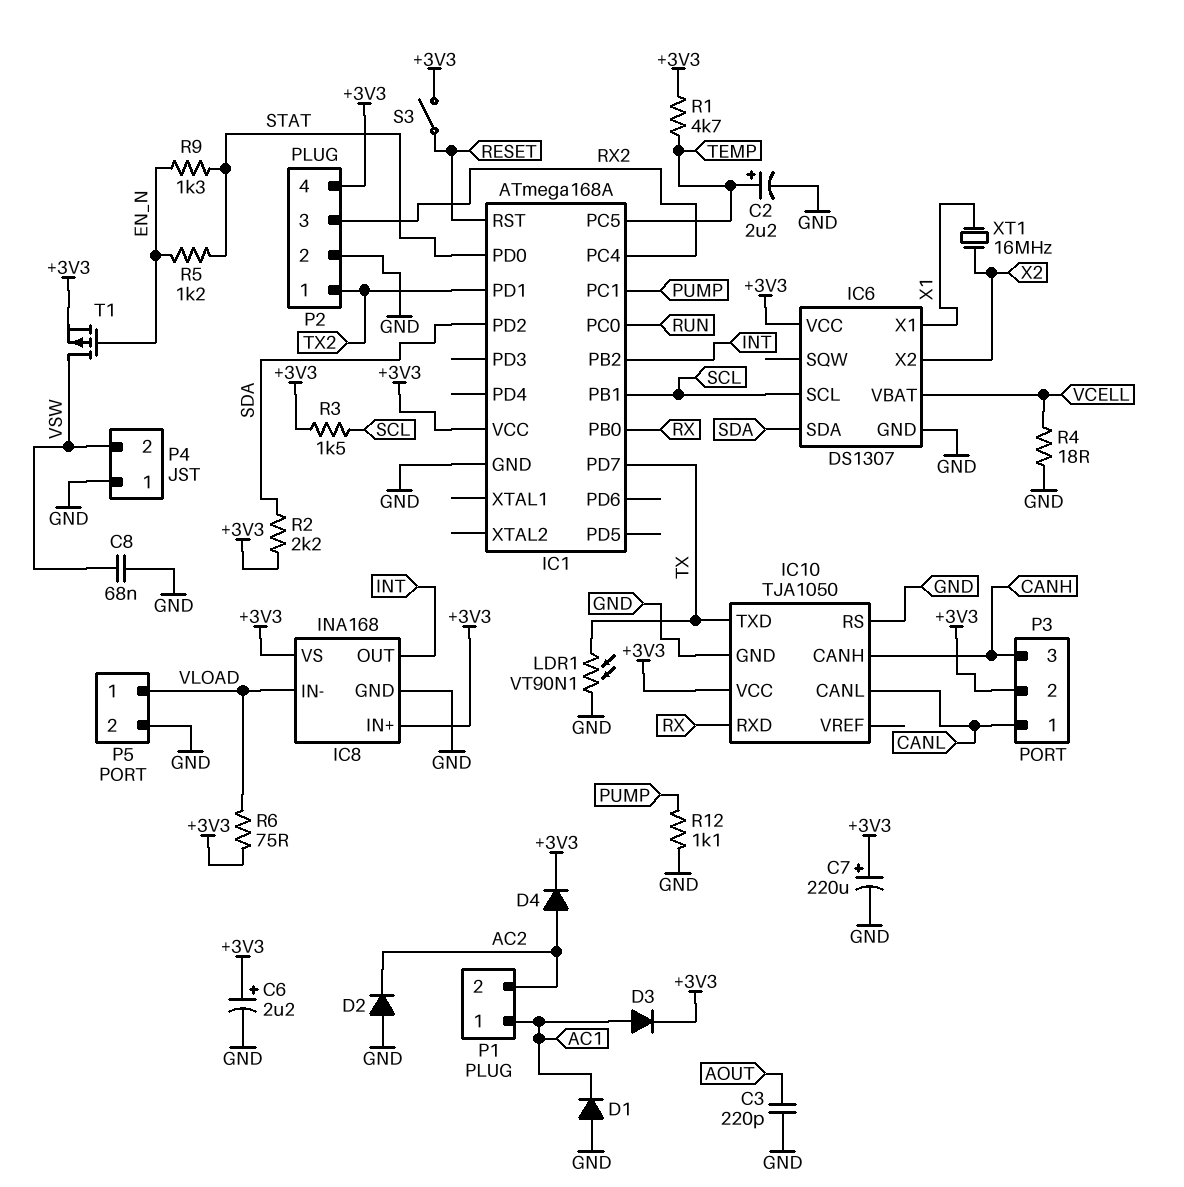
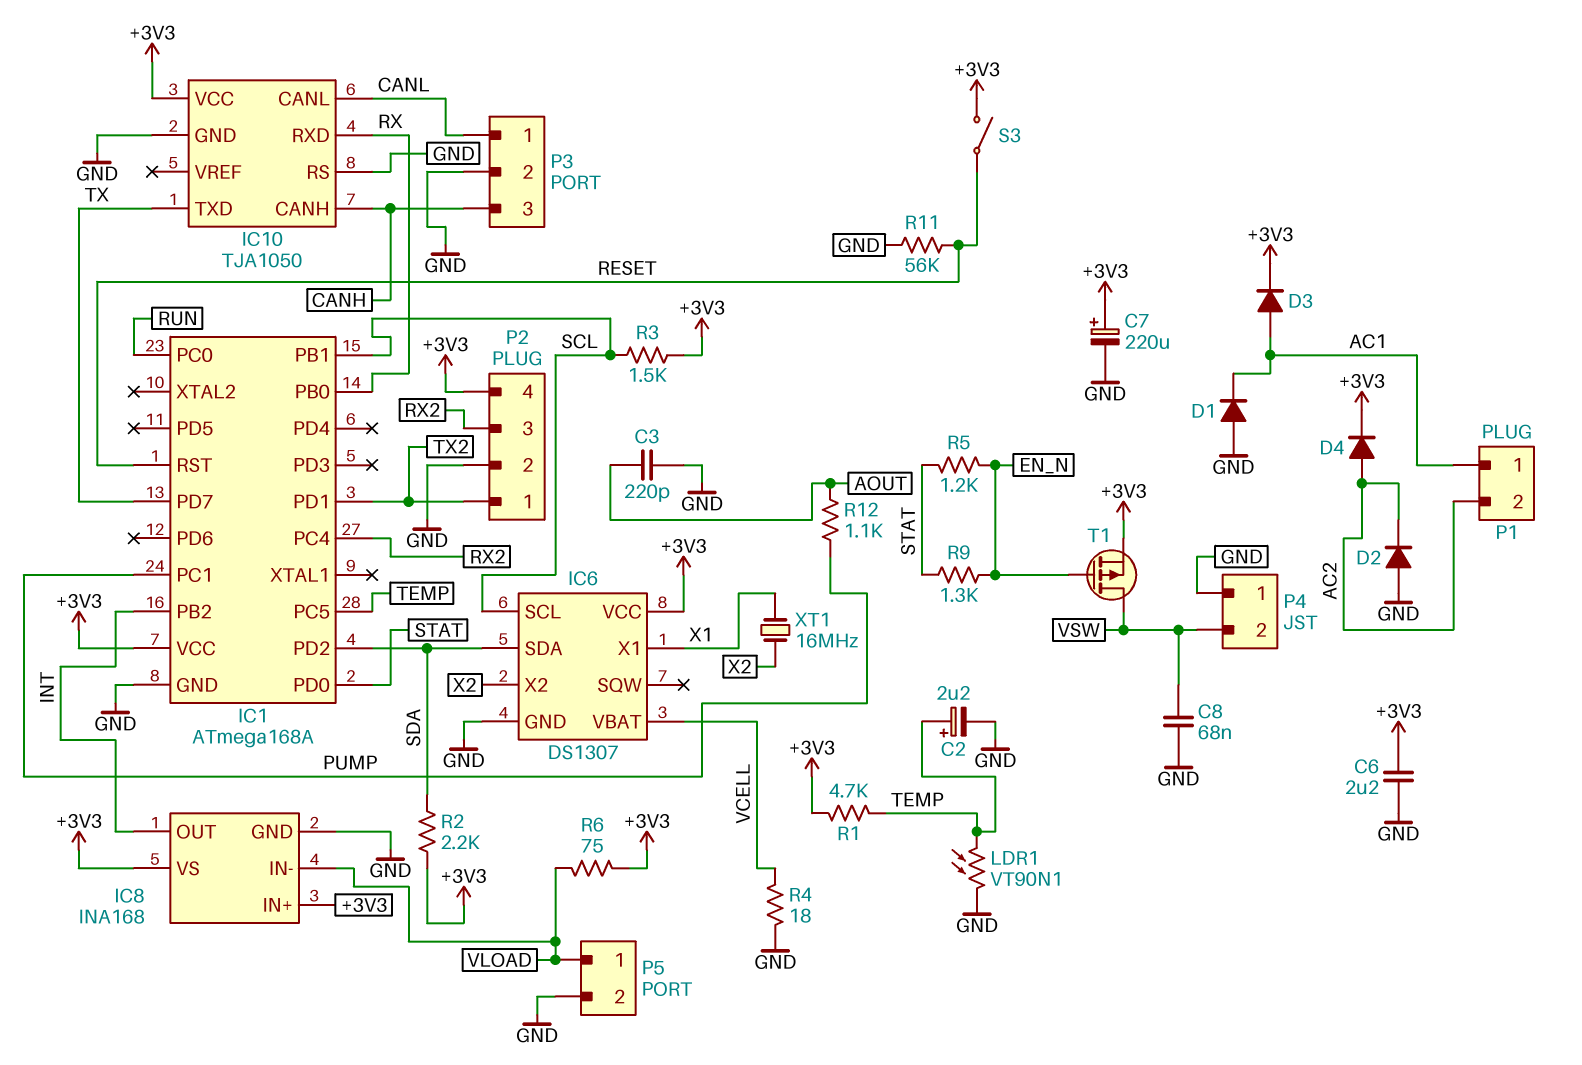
C6: 2.2uF (plus +3V3, minus GND) -> 2.2uF (+3V3, GND)
LDR1: VT90N1 (GND, TX) -> VT90N1 (GND, TEMP)
P3 pin 2: +3V3 -> GND
R11: none -> 56k (GND, RESET)
R12: 1.1k (GND, PUMP) -> 1.1k (AOUT, PUMP)

